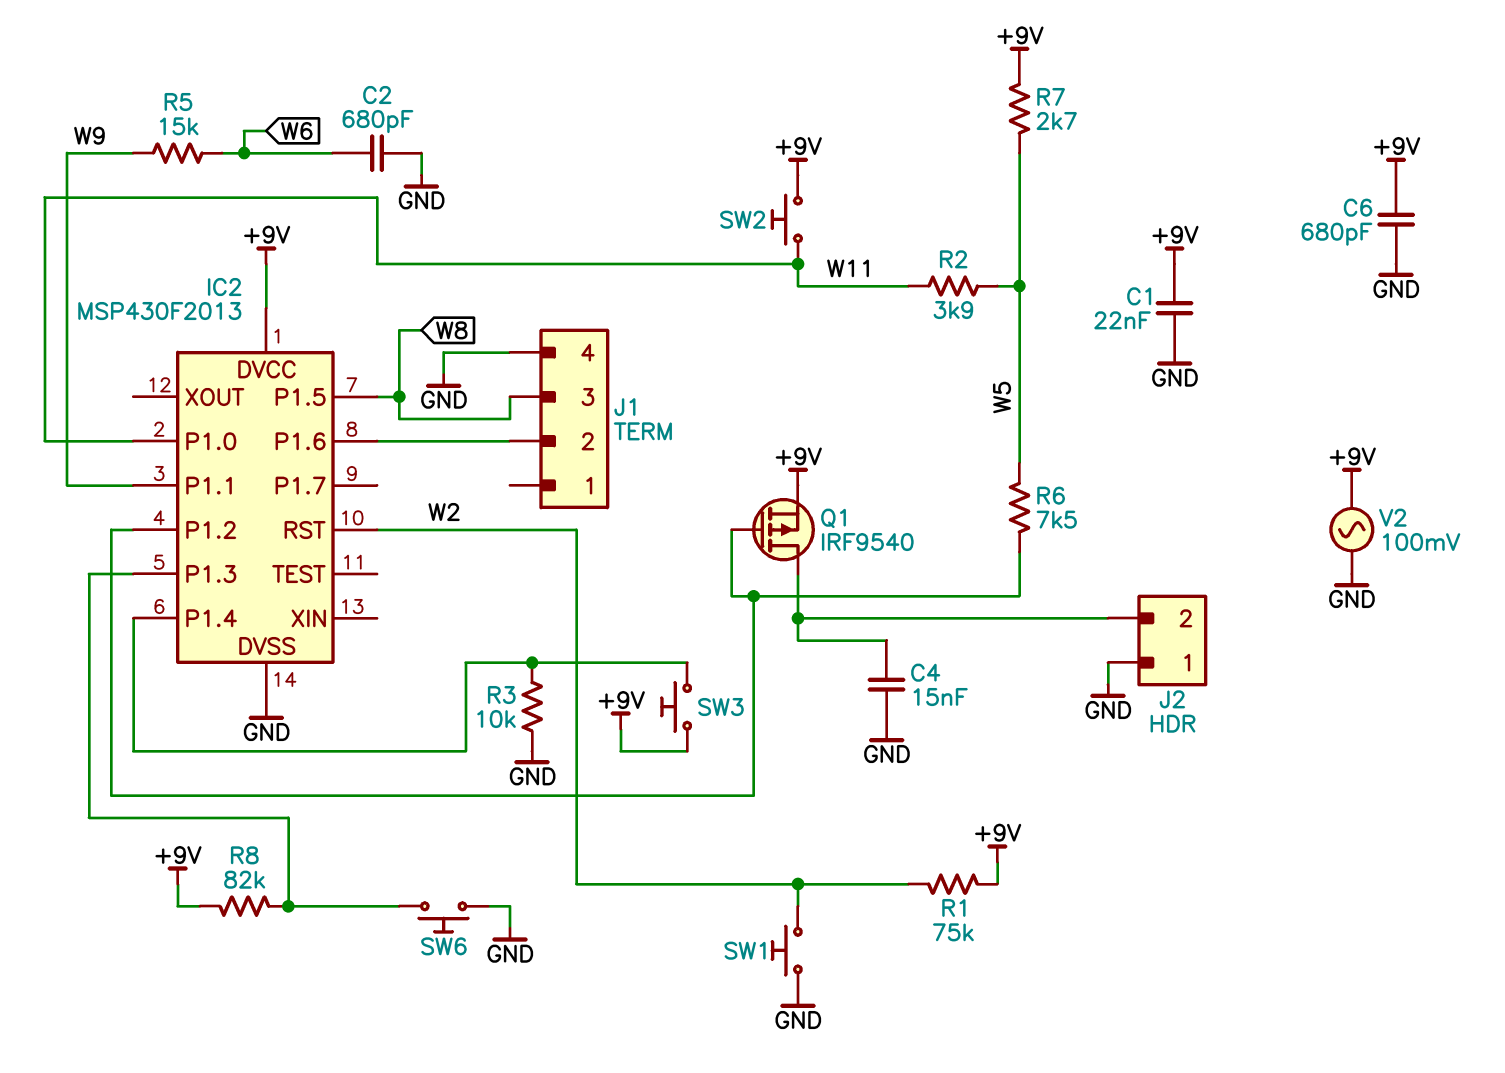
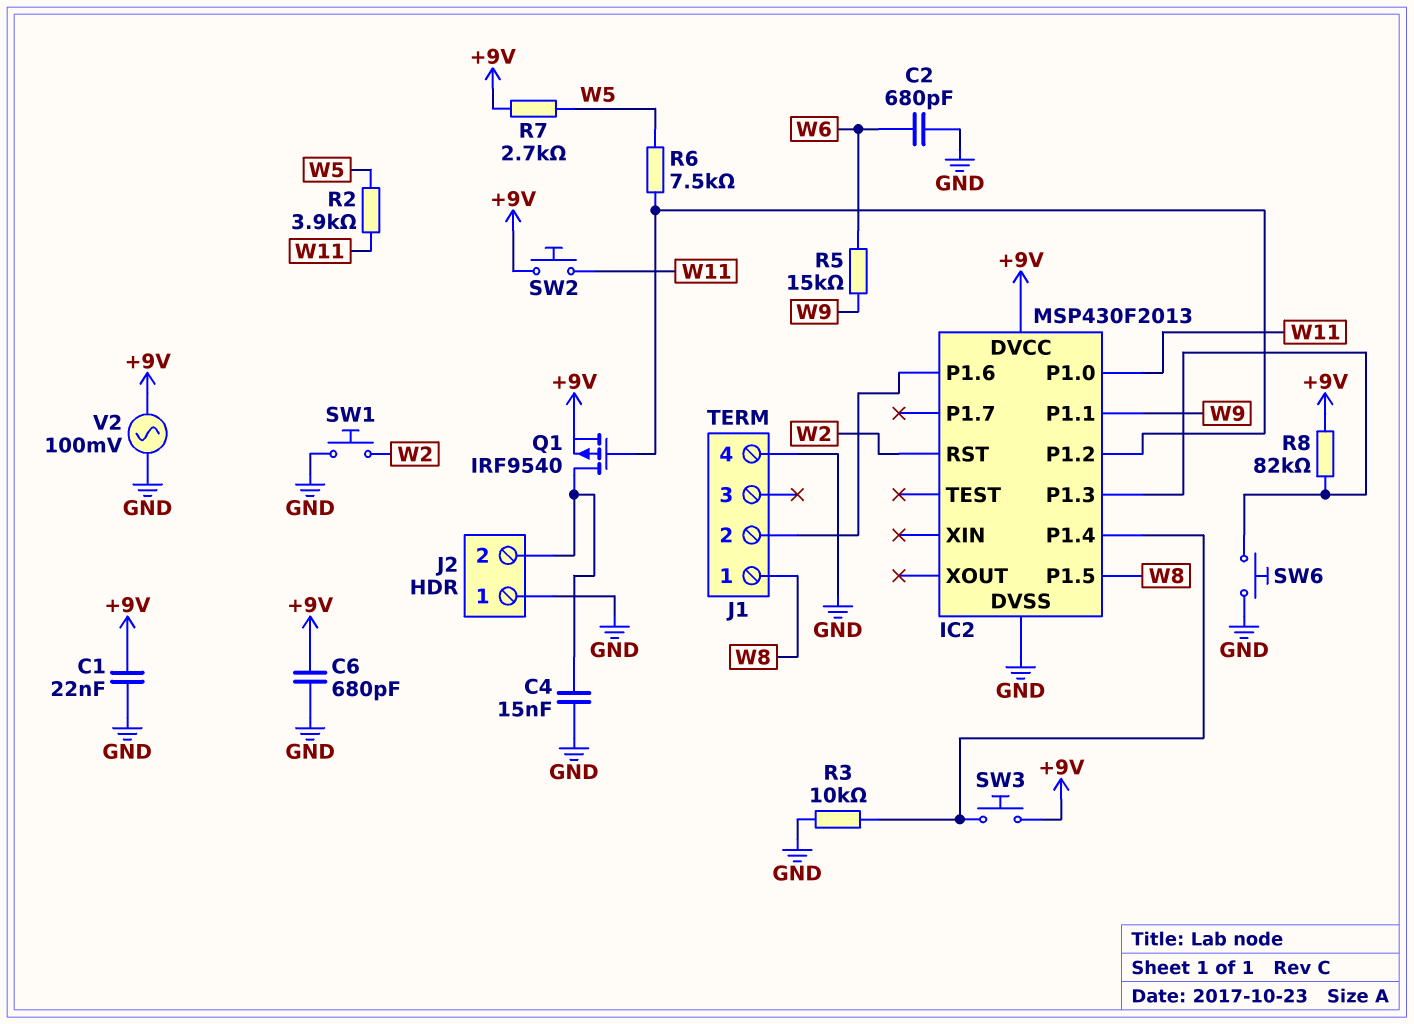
J1 pin 1: none -> W8
J1 pin 3: W8 -> none
R1: 75k (+9V, W2) -> none

